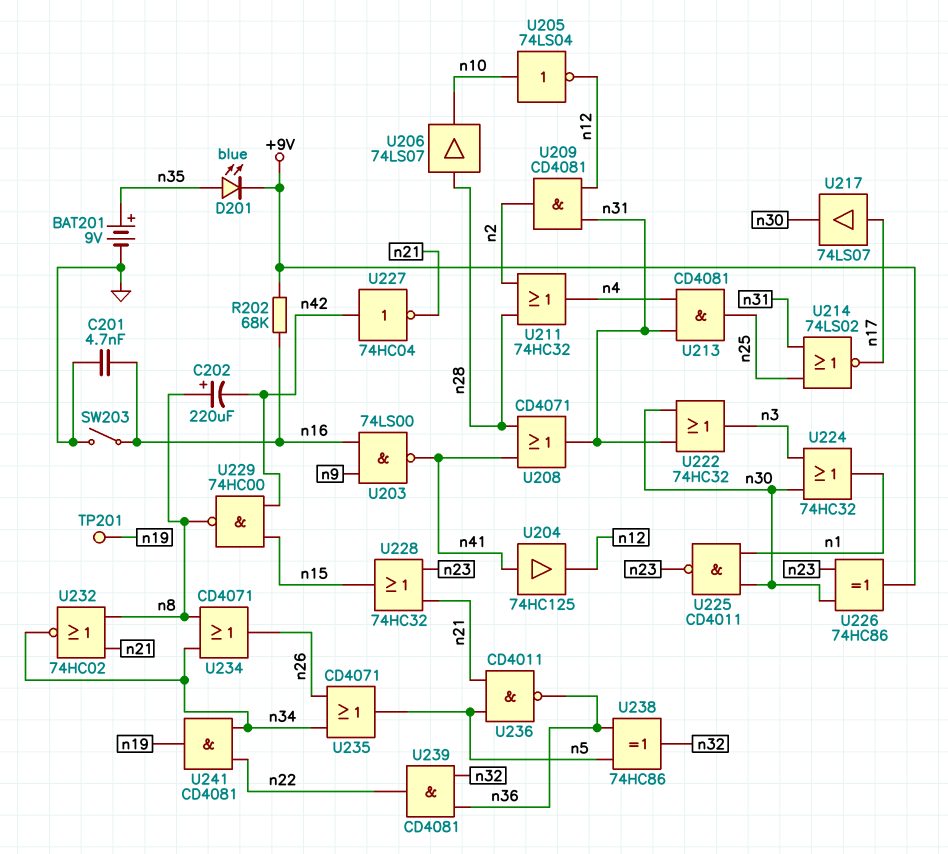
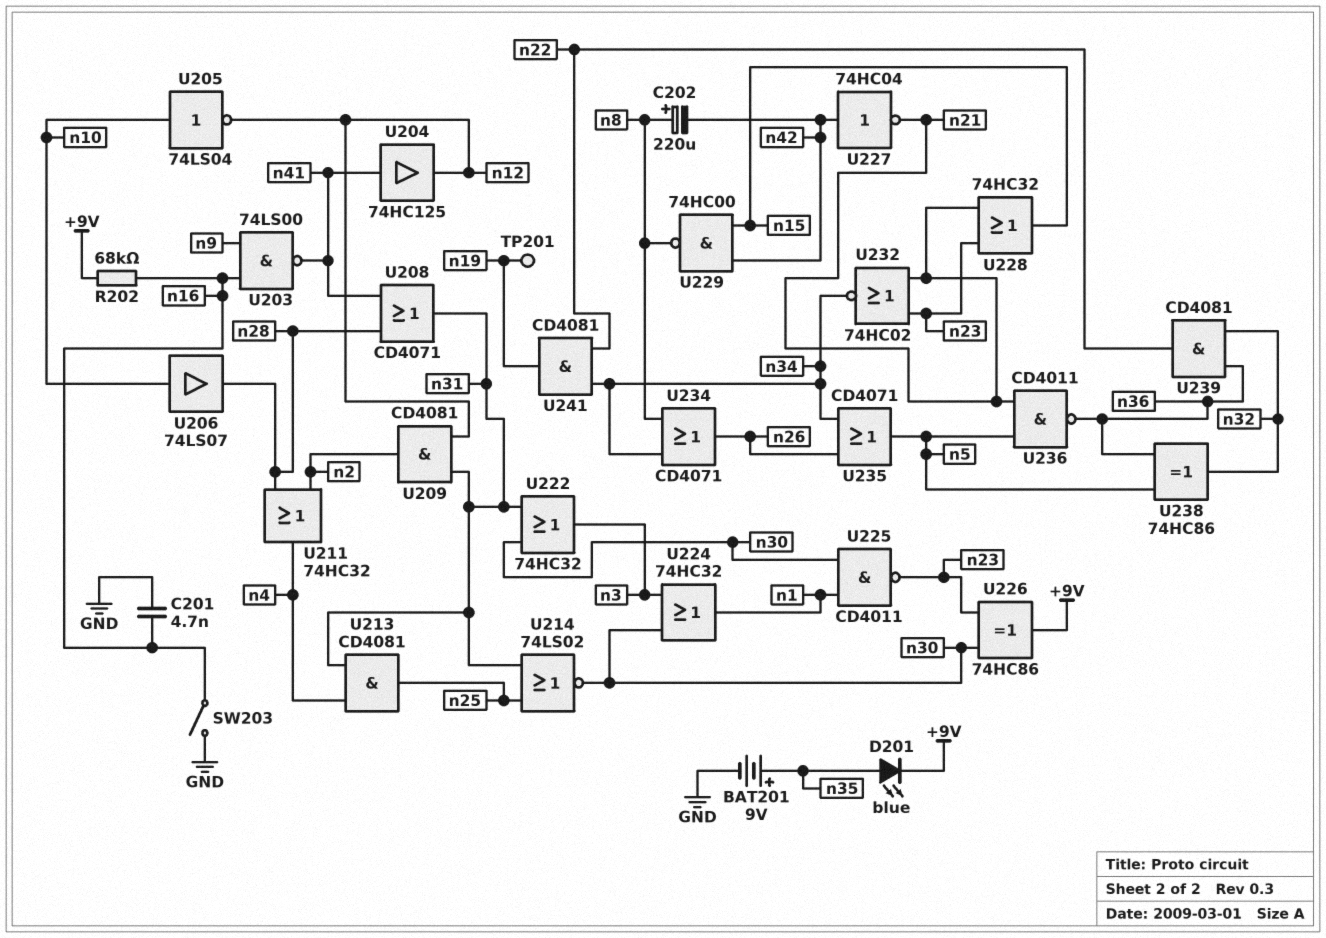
U206: buffer 74LS07 (in n28, out n10) -> buffer 74LS07 (in n10, out n28)
U214: NOR 74LS02 (in n25, in n31, out n17) -> NOR 74LS02 (in n25, in n31, out n30)
U217: buffer 74LS07 (in n17, out n30) -> none
U232: NOR 74HC02 (in n8, in n21, out n34) -> NOR 74HC02 (in n21, in n23, out n34)

